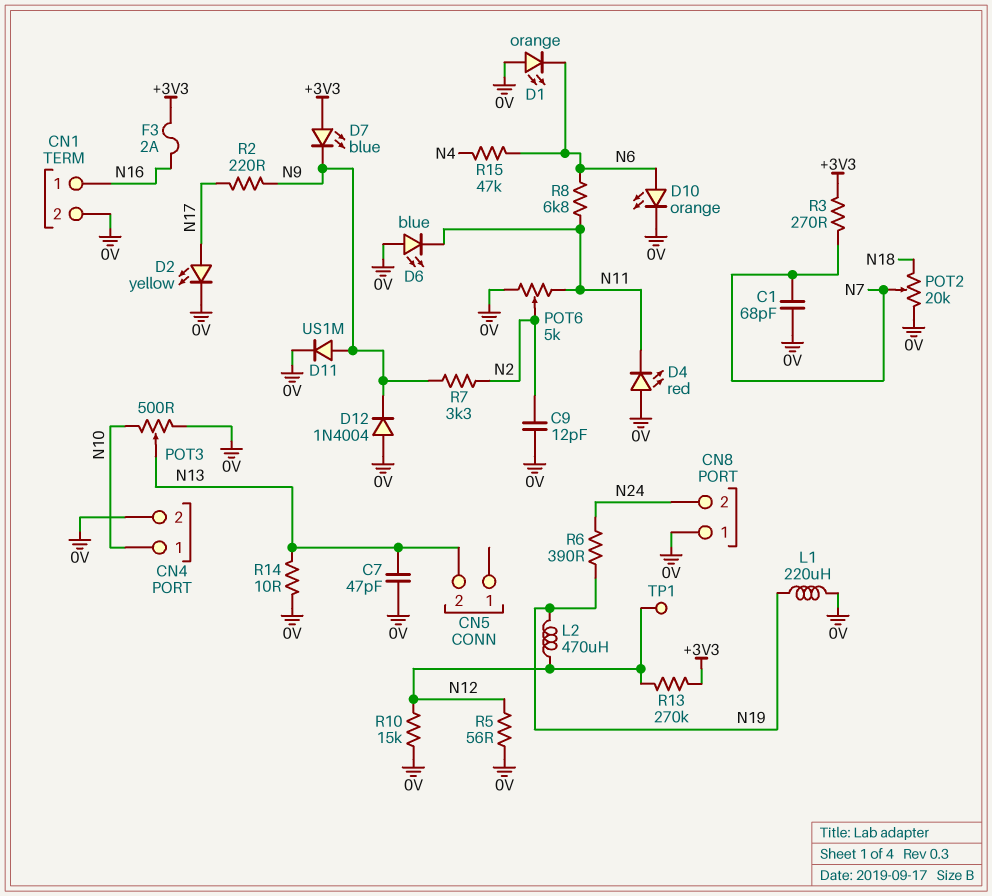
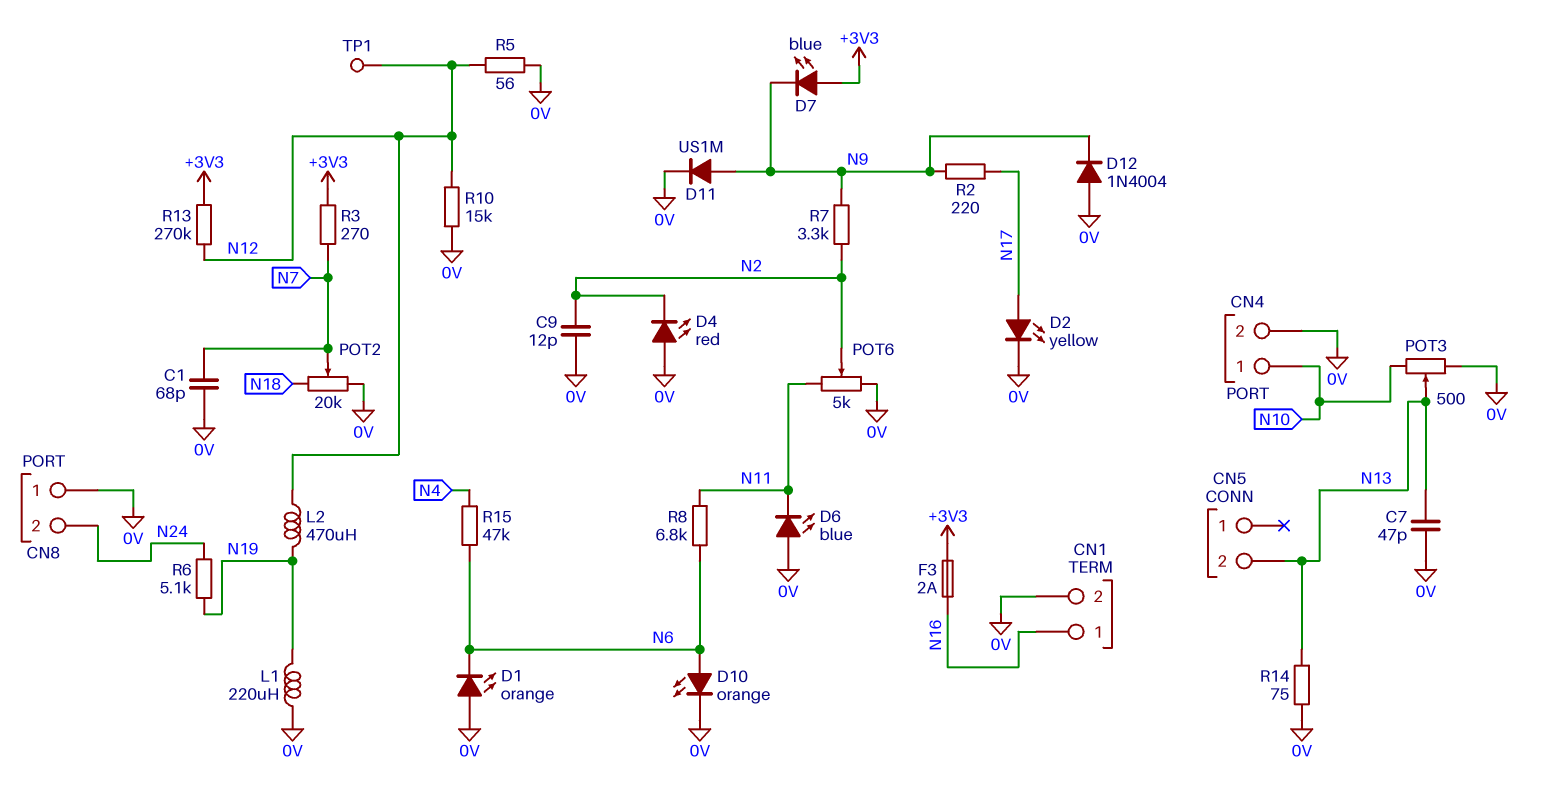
D4: LED red (A 0V, K N11) -> LED red (A 0V, K N2)
R6: 390 (N19, N24) -> 5.1k (N19, N24)
R14: 10 (0V, N13) -> 75 (0V, N13)

